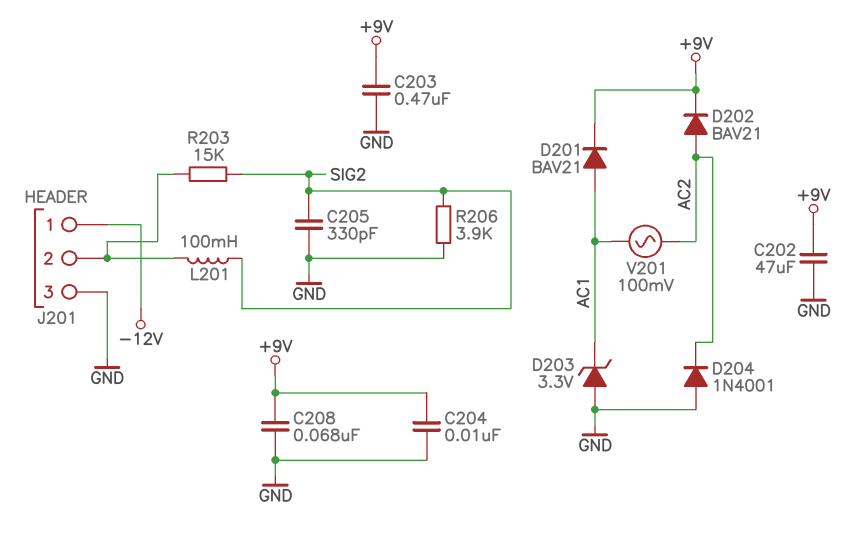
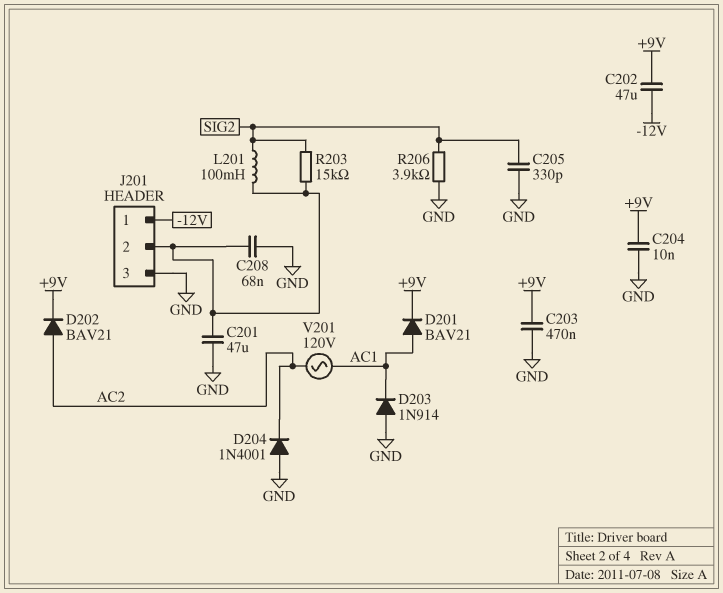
C201: none -> 47uF (GND, J201/2)
C202: 47uF (+9V, GND) -> 47uF (+9V, -12V)
C208: 68nF (+9V, GND) -> 68nF (GND, J201/2)
D203: zener 3.3V (A GND, K AC1) -> diode 1N914 (A GND, K AC1)
V201: AC 100mV (AC1, AC2) -> AC 120V (AC1, AC2)

